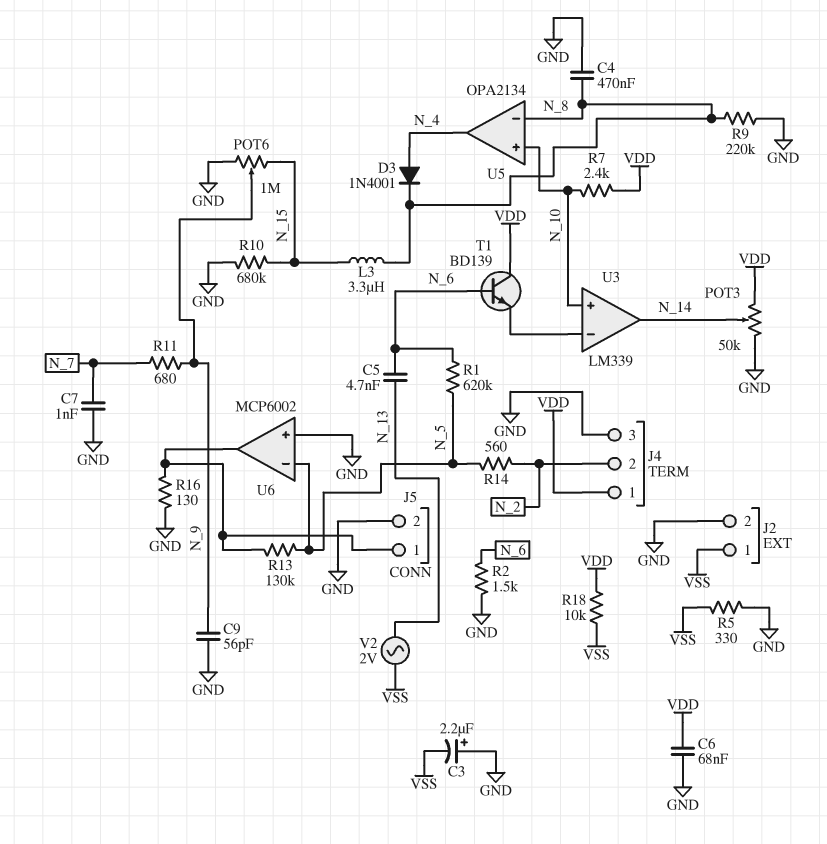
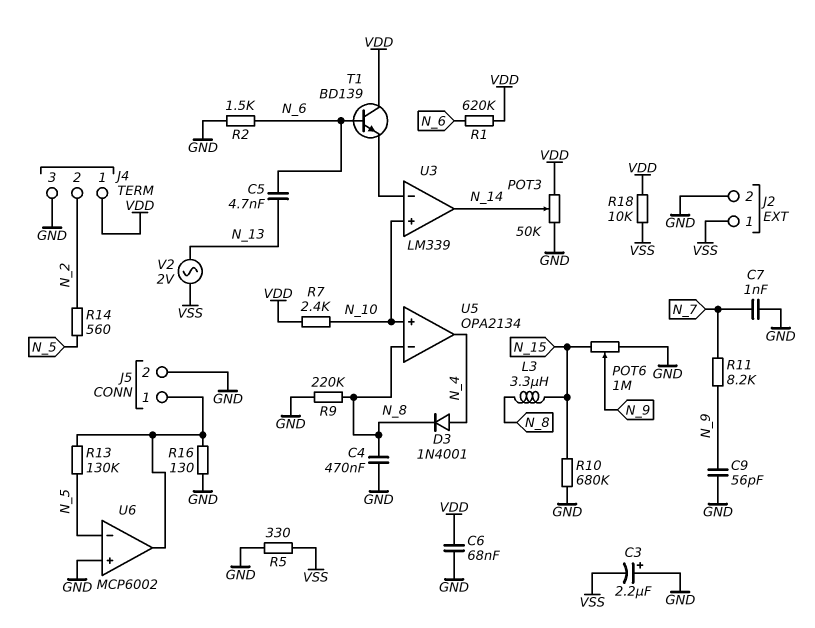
R1: 620k (N_5, N_6) -> 620k (N_6, VDD)
R11: 680 (N_7, N_9) -> 8.2k (N_7, N_9)

